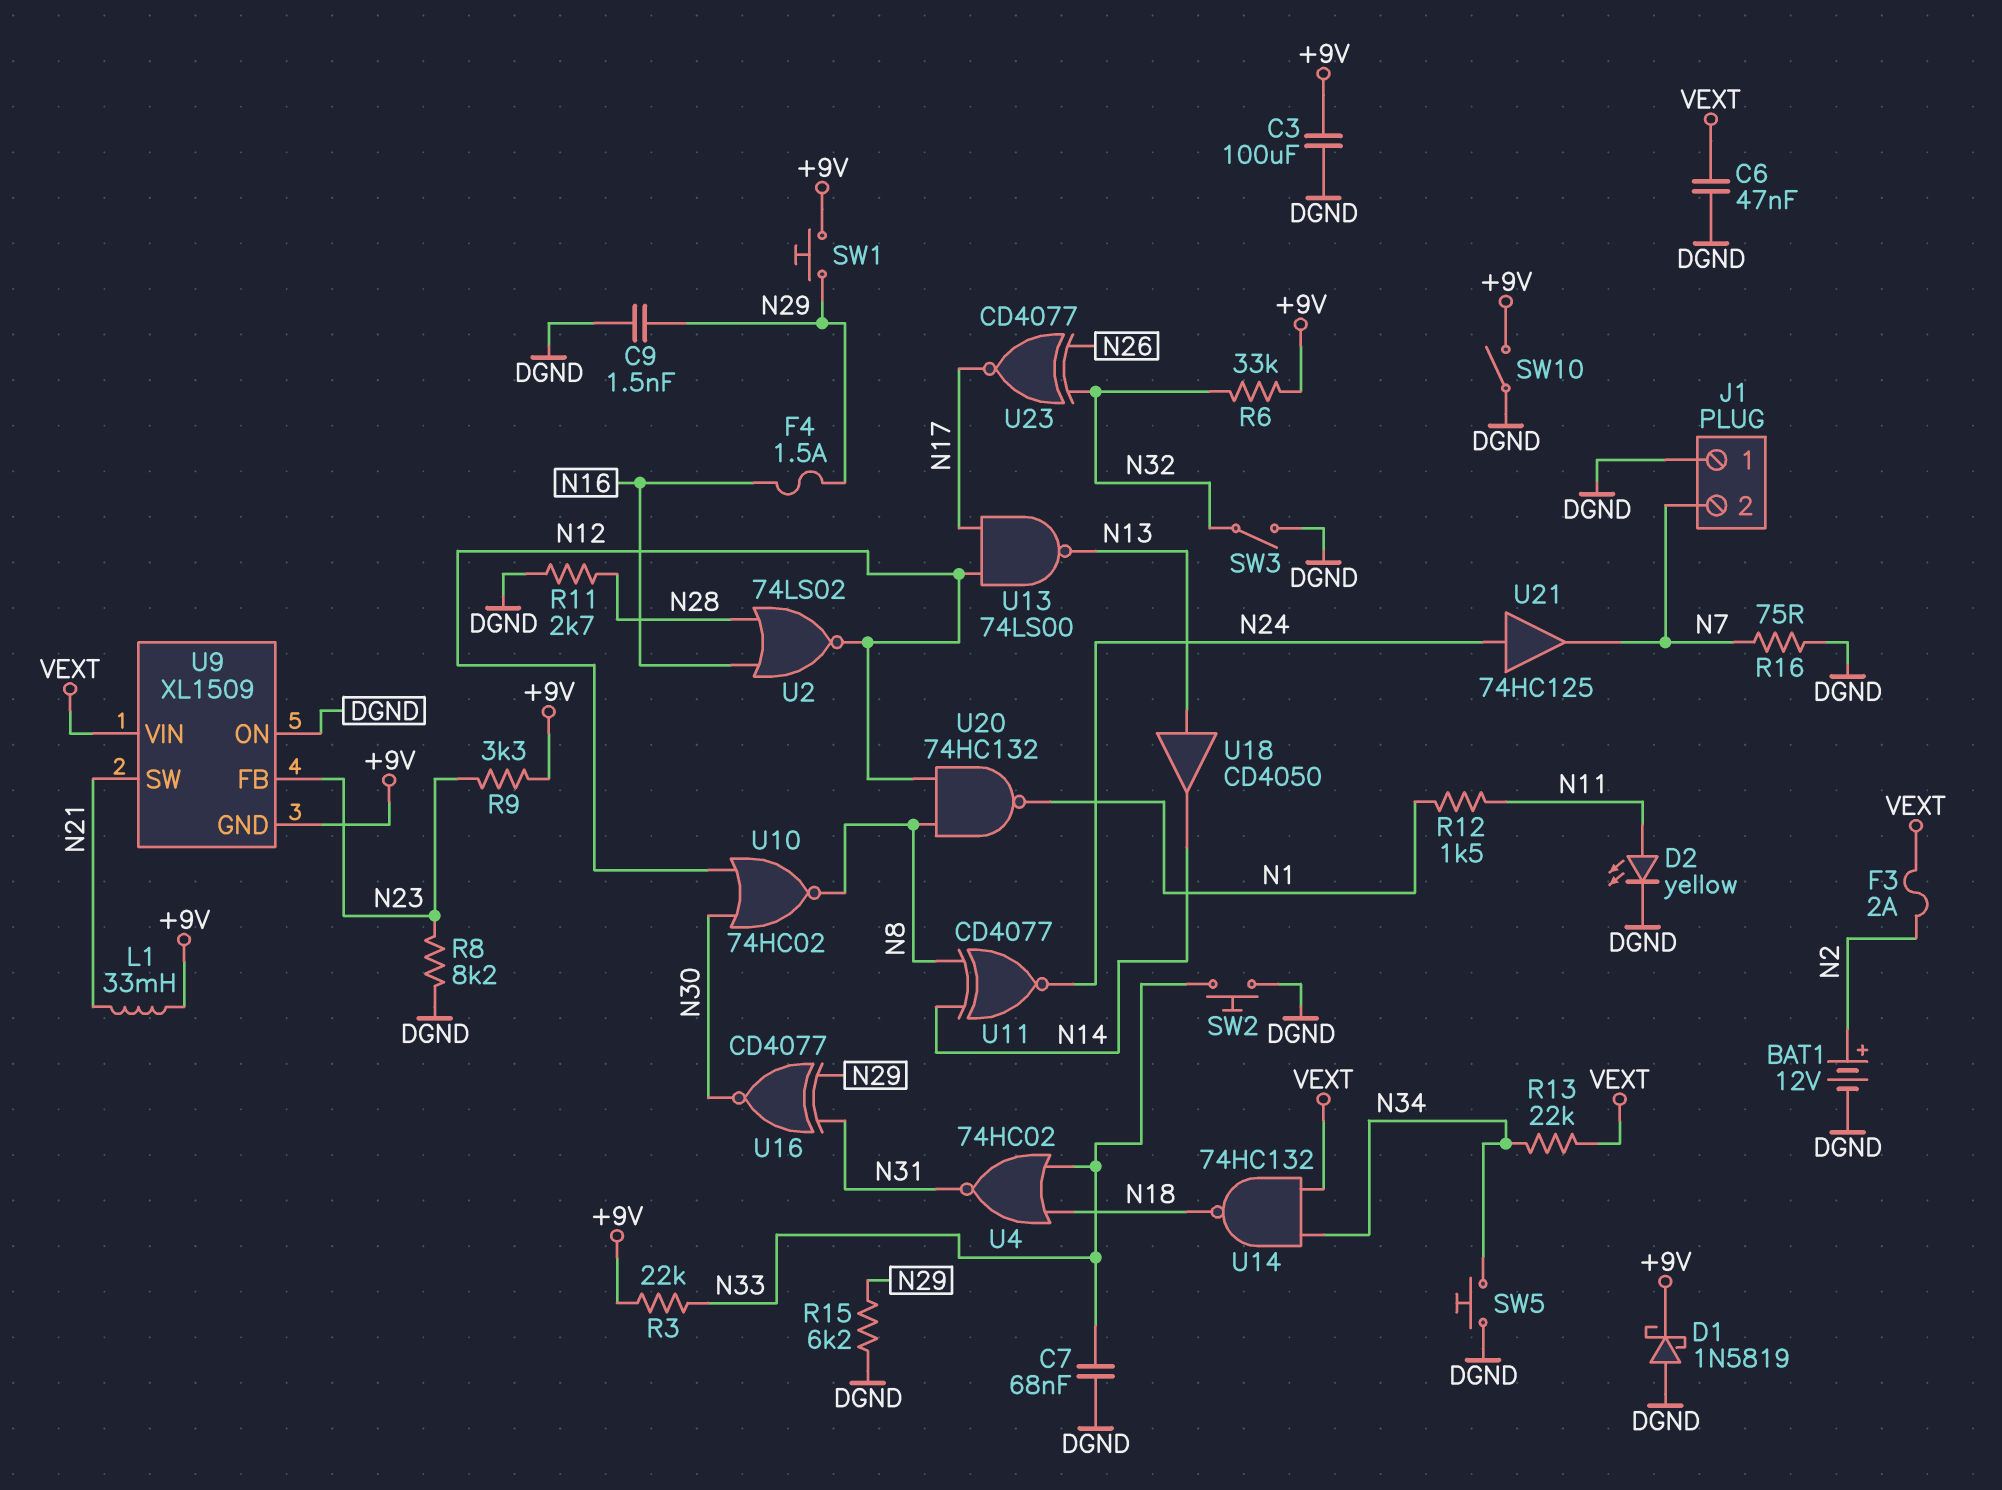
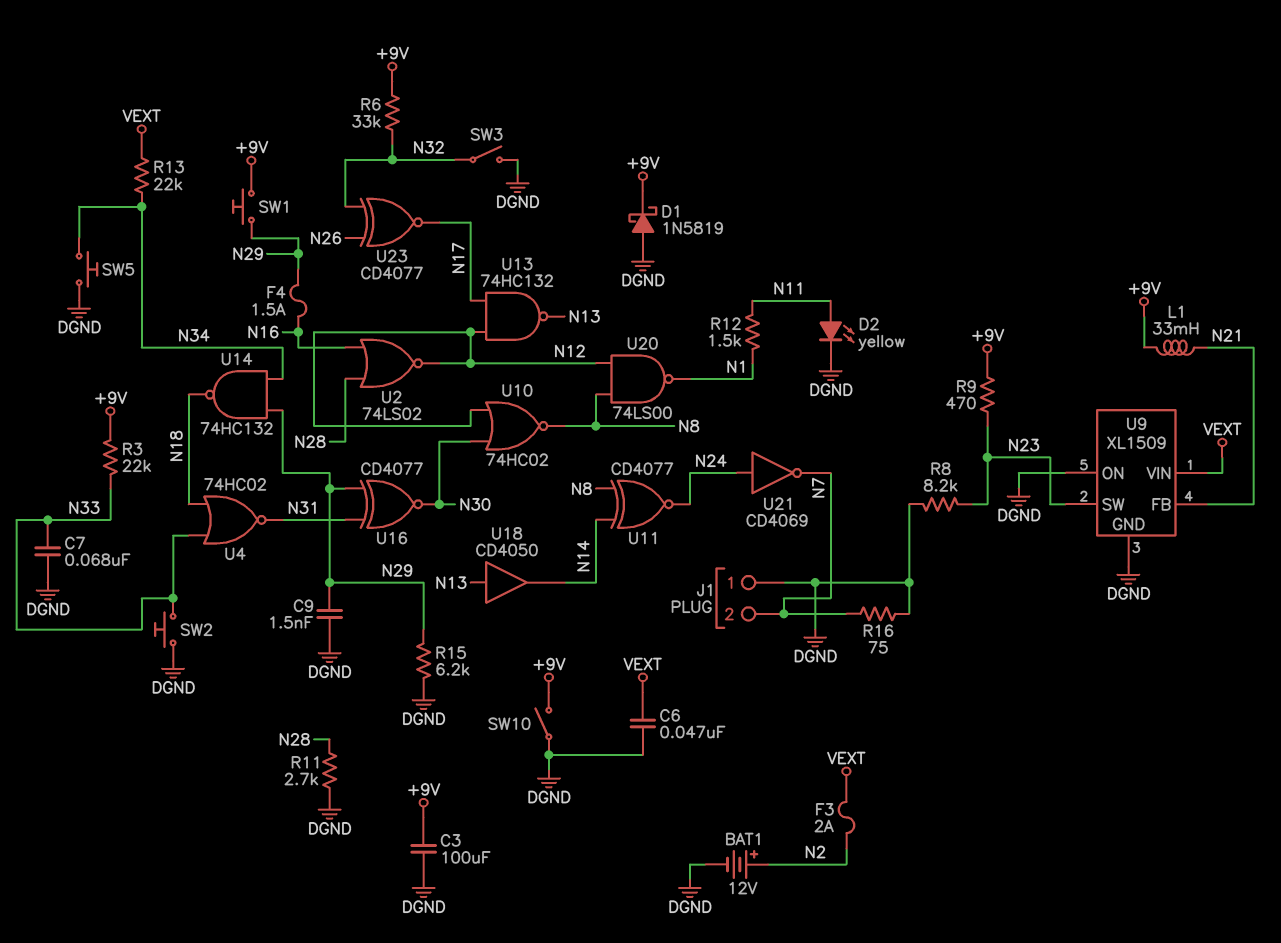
R9: 3.3k (+9V, N23) -> 470 (+9V, N23)
U9 pin FB: N23 -> N21
U9 pin GND: +9V -> DGND
U9 pin SW: N21 -> N23
U13: NAND 74LS00 (in N12, in N17, out N13) -> NAND 74HC132 (in N12, in N17, out N13)
U14: NAND 74HC132 (in N34, in VEXT, out N18) -> NAND 74HC132 (in N29, in N34, out N18)
U20: NAND 74HC132 (in N8, in N12, out N1) -> NAND 74LS00 (in N8, in N12, out N1)
U21: buffer 74HC125 (in N24, out N7) -> NOT CD4069 (in N24, out N7)

